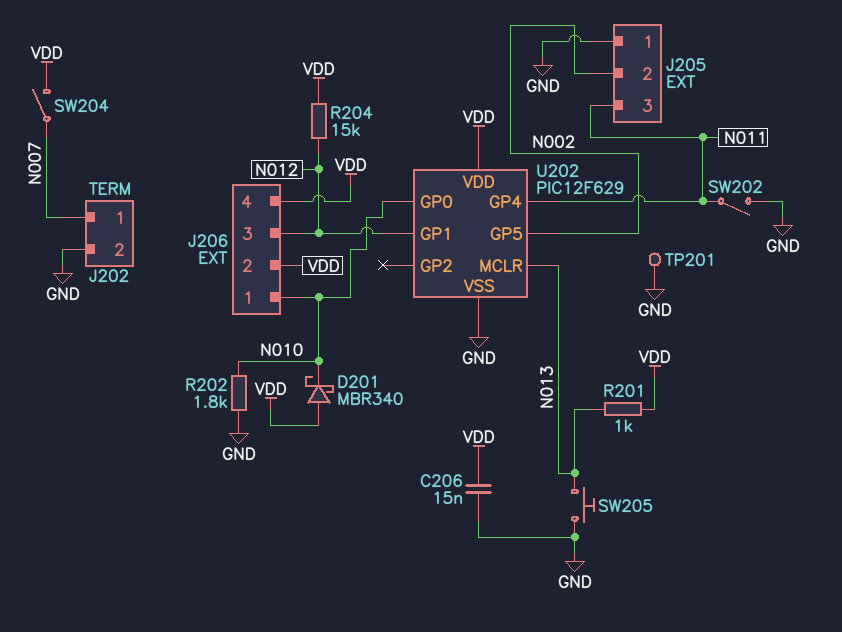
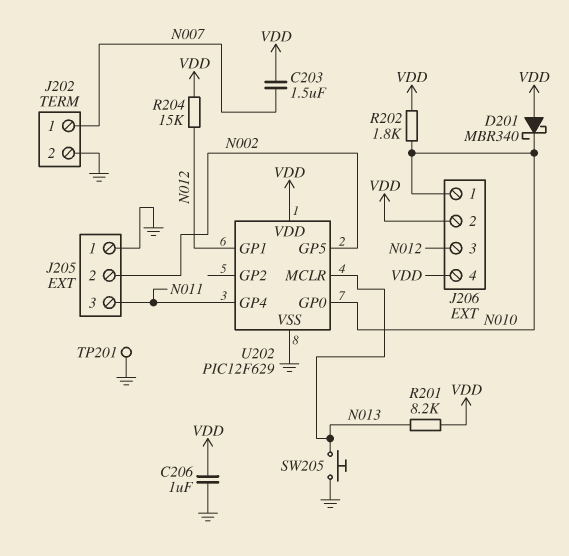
C203: none -> 1.5uF (N007, VDD)
C206: 15nF (GND, VDD) -> 1uF (GND, VDD)
R201: 1k (N013, VDD) -> 8.2k (N013, VDD)
R202: 1.8k (GND, N010) -> 1.8k (N010, VDD)
SW202: switch (GND, N011) -> none
SW204: switch (N007, VDD) -> none

